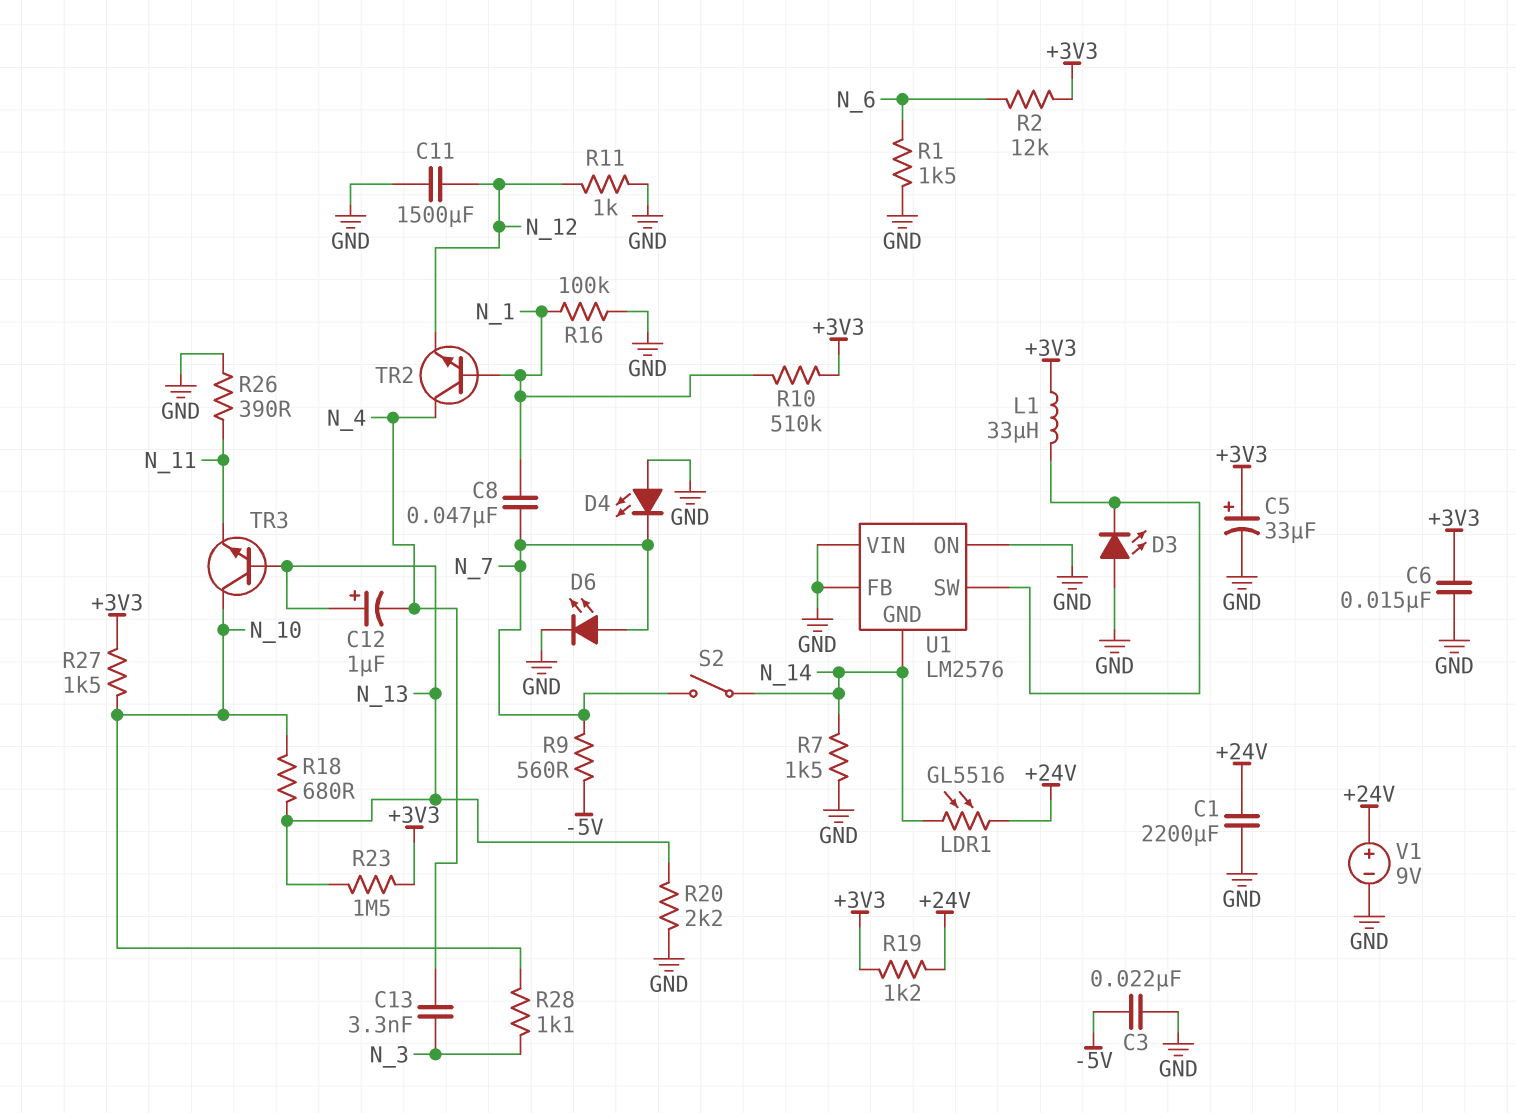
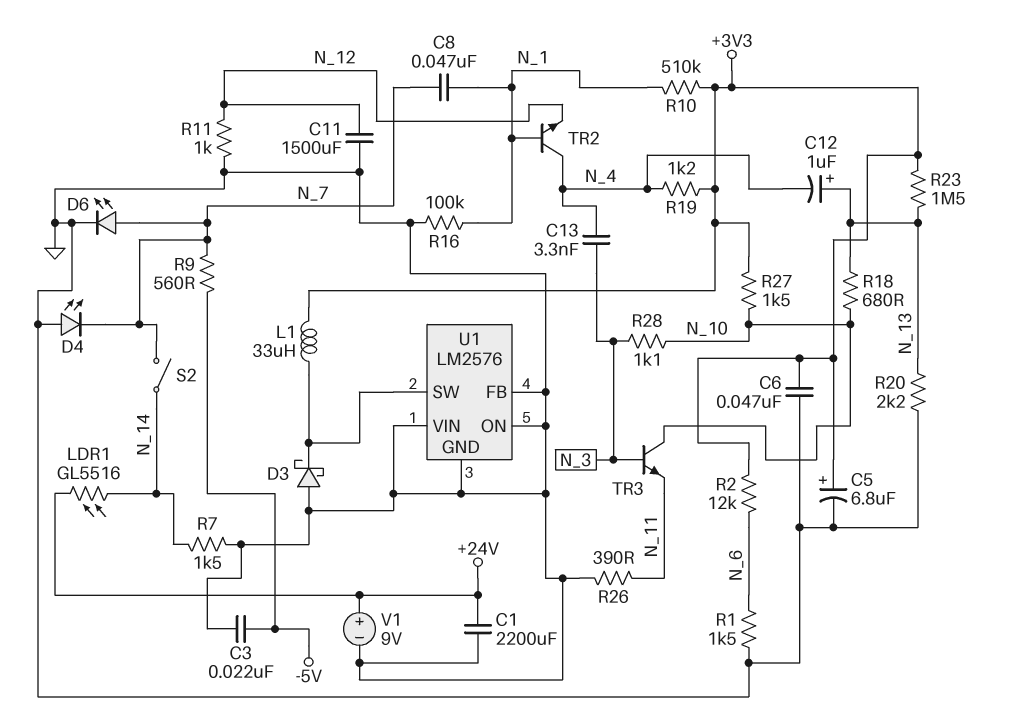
C5: 33uF (plus +3V3, minus GND) -> 6.8uF (plus +3V3, minus GND)
C6: 15nF (+3V3, GND) -> 47nF (+3V3, GND)
D3: LED (A GND, K U1/SW) -> schottky (A GND, K U1/SW)
R19: 1.2k (+3V3, +24V) -> 1.2k (+3V3, N_4)
TR3: NPN (B N_13, C N_10, E N_11) -> NPN (B N_3, C N_10, E N_11)
U1 pin GND: N_14 -> GND

